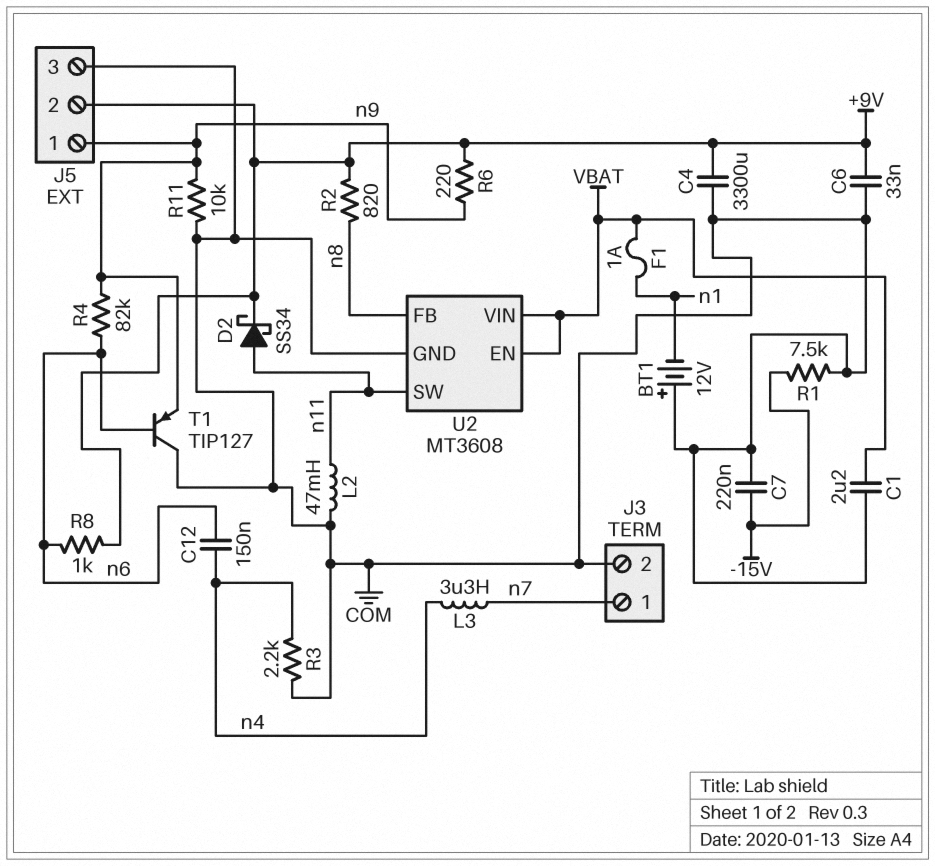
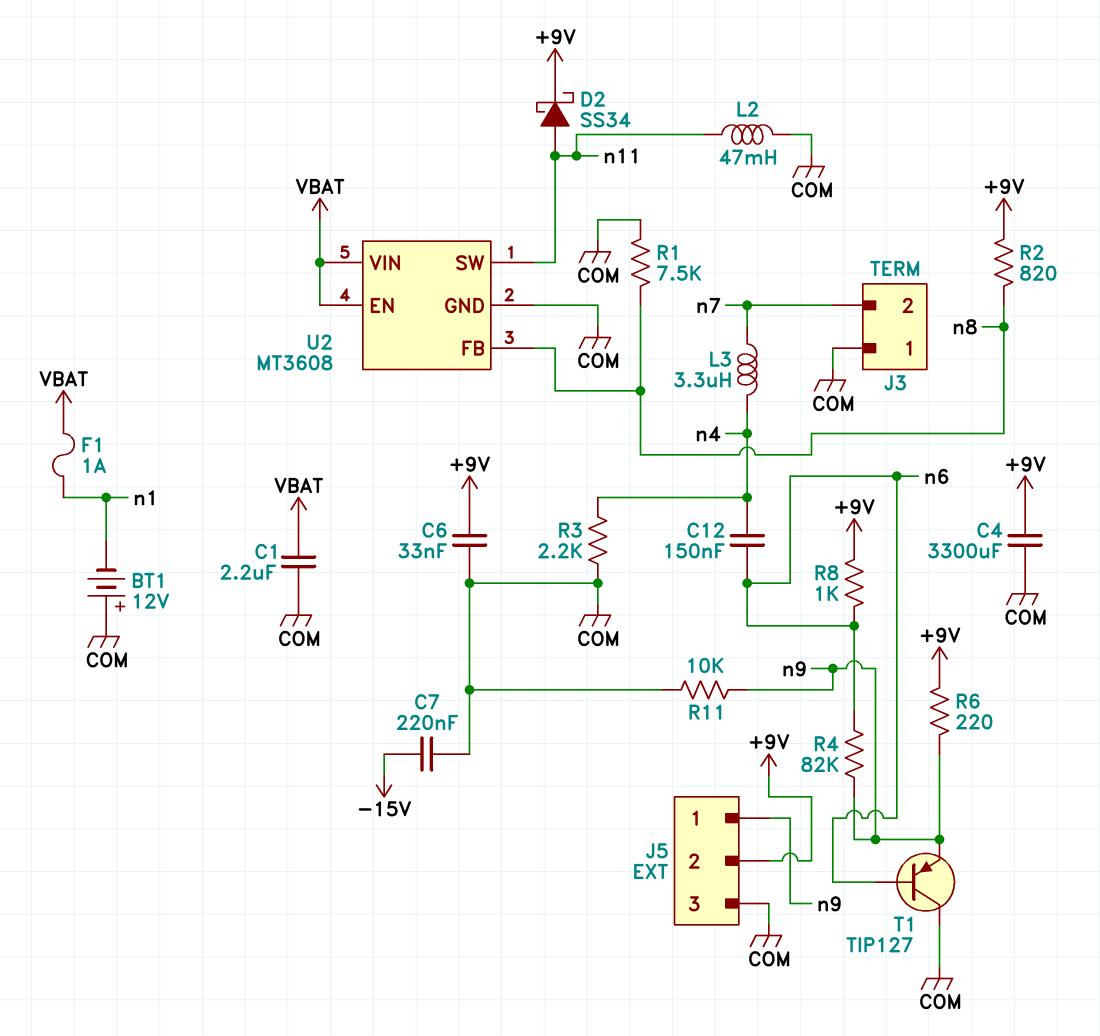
J3 pin 1: n7 -> COM
J3 pin 2: COM -> n7
R1: 7.5k (-15V, COM) -> 7.5k (COM, n8)

